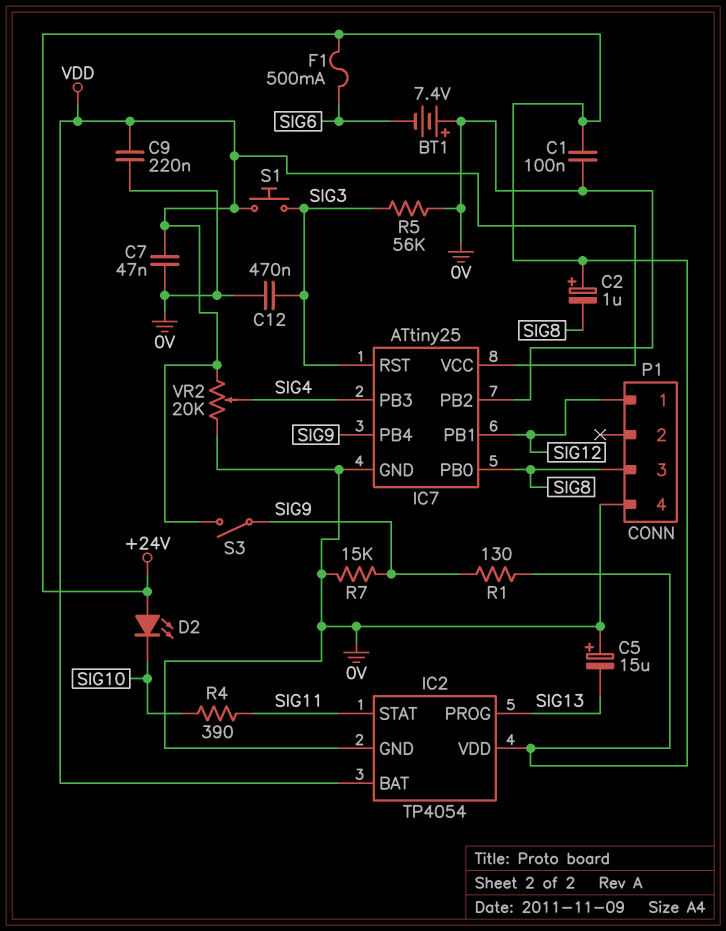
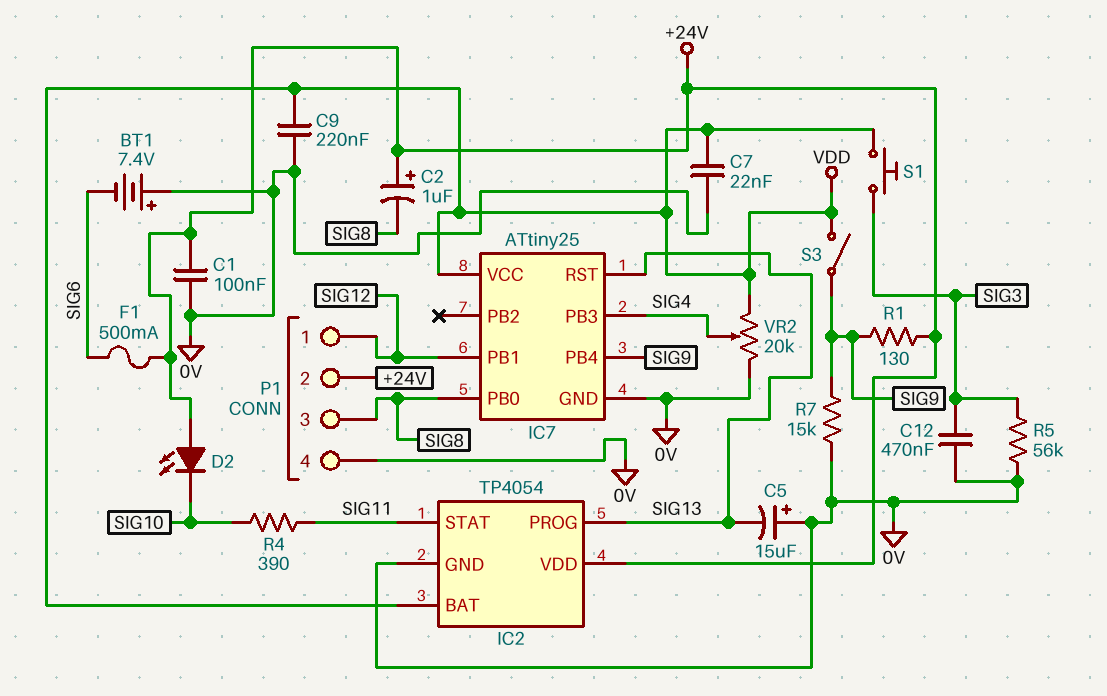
C7: 47nF (0V, VDD) -> 22nF (0V, VDD)
IC7 pin PB2: 0V -> none
IC7 pin RST: SIG3 -> SIG13
P1 pin 2: none -> +24V

